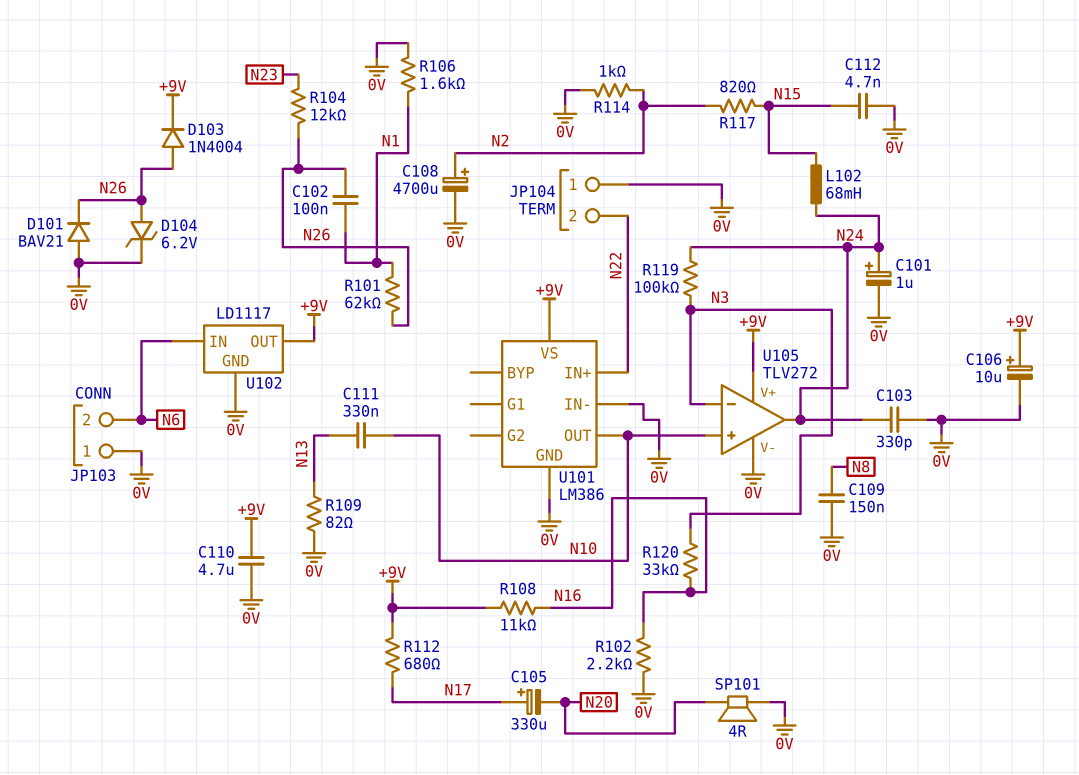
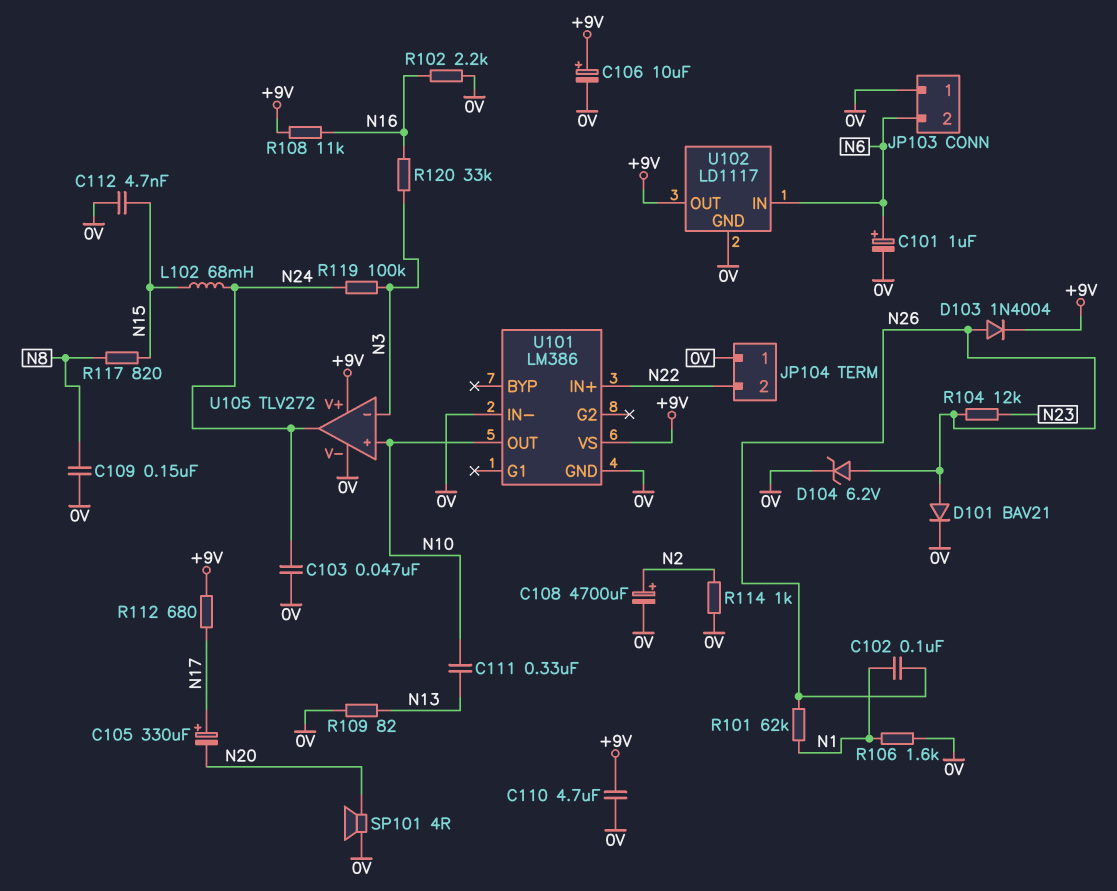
C101: 1uF (plus N24, minus 0V) -> 1uF (plus N6, minus 0V)
C103: 330pF (0V, N24) -> 47nF (0V, N24)
D101: diode BAV21 (A 0V, K N26) -> diode BAV21 (A N26, K 0V)
R117: 820 (N2, N15) -> 820 (N8, N15)

